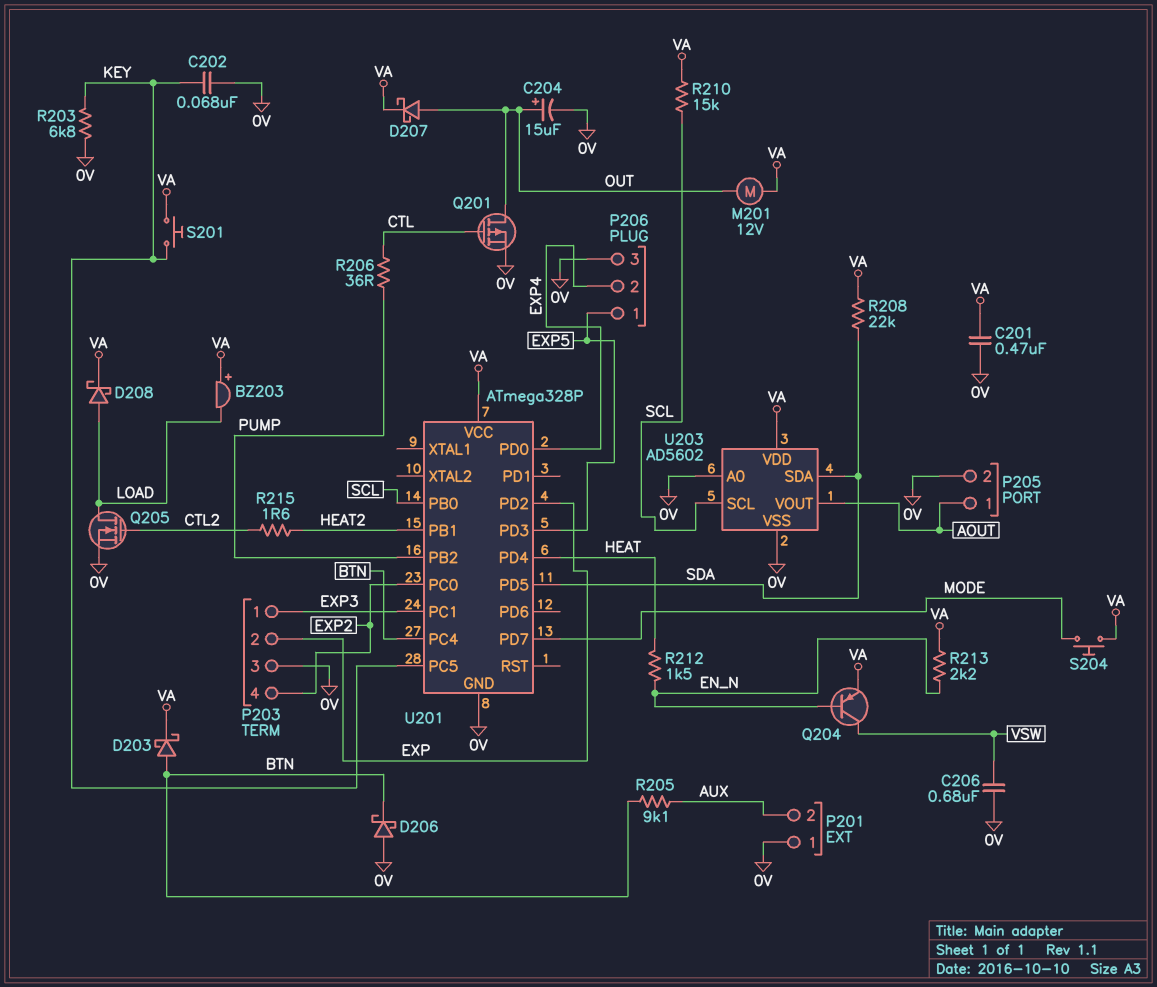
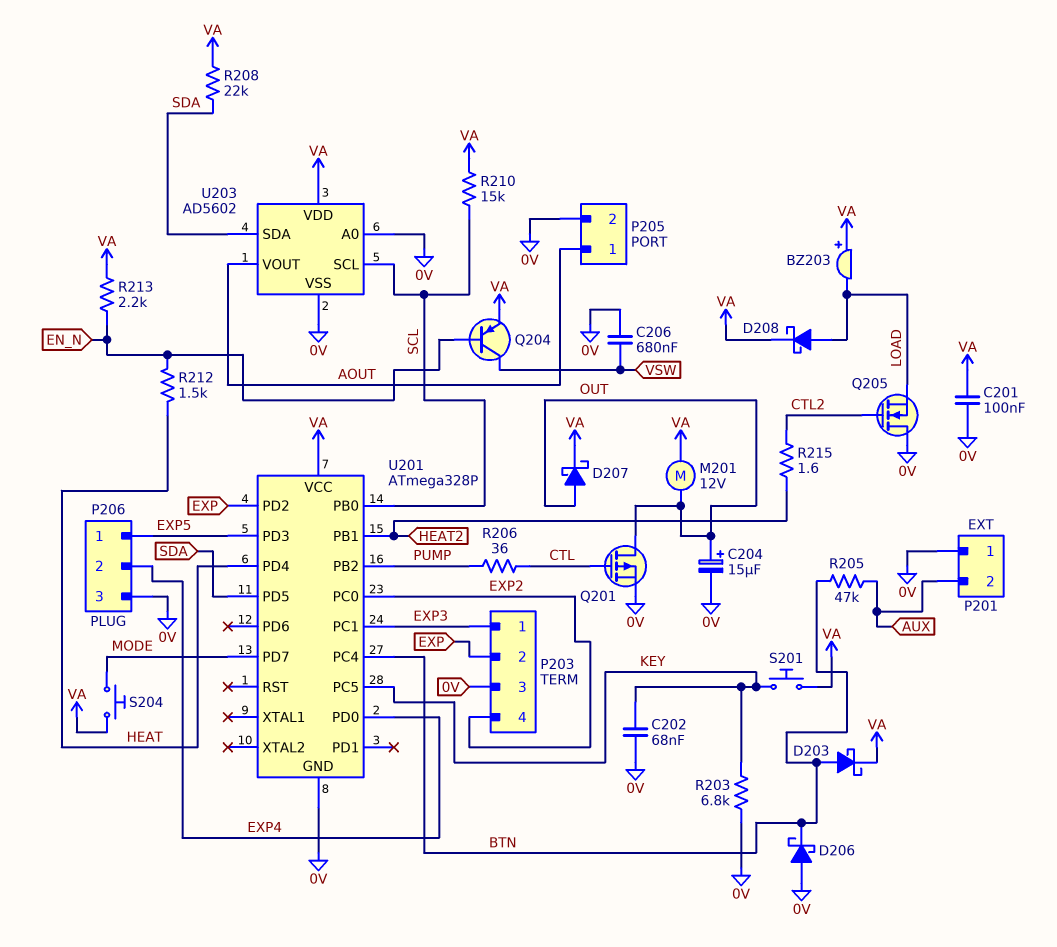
C201: 470nF (0V, VA) -> 100nF (0V, VA)
Q205: NMOS (G CTL2, D LOAD, S 0V) -> NMOS (G CTL2, D 0V, S LOAD)
R205: 9.1k (AUX, BTN) -> 47k (AUX, BTN)

